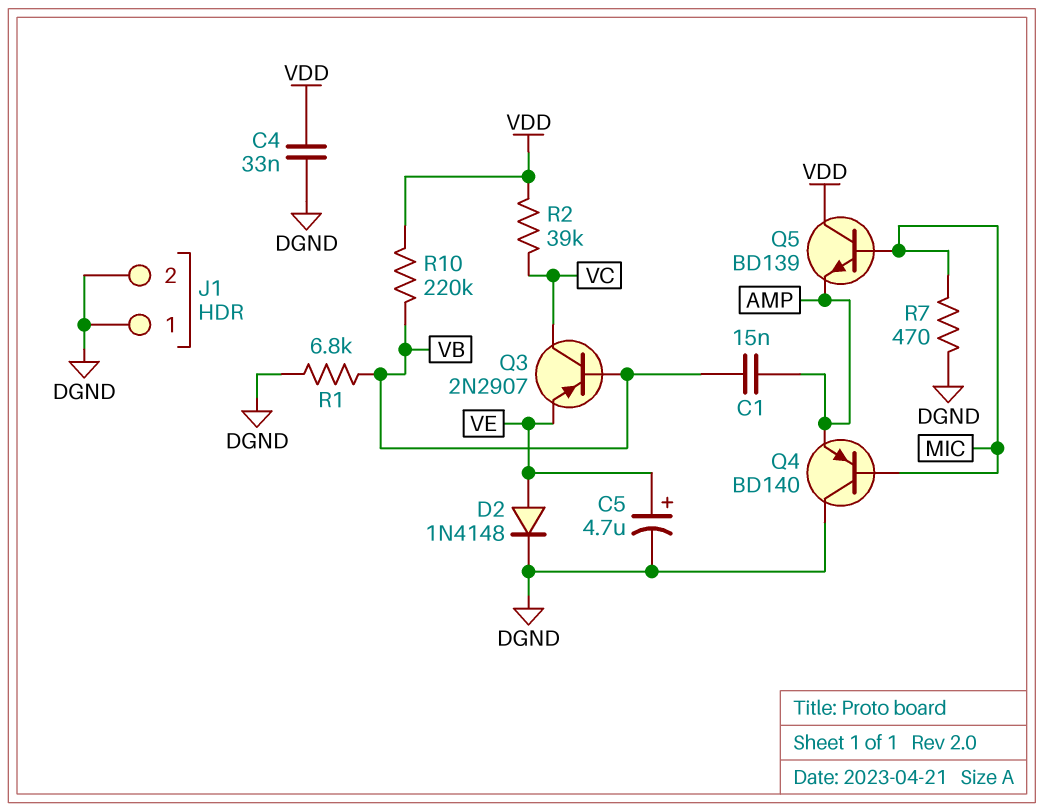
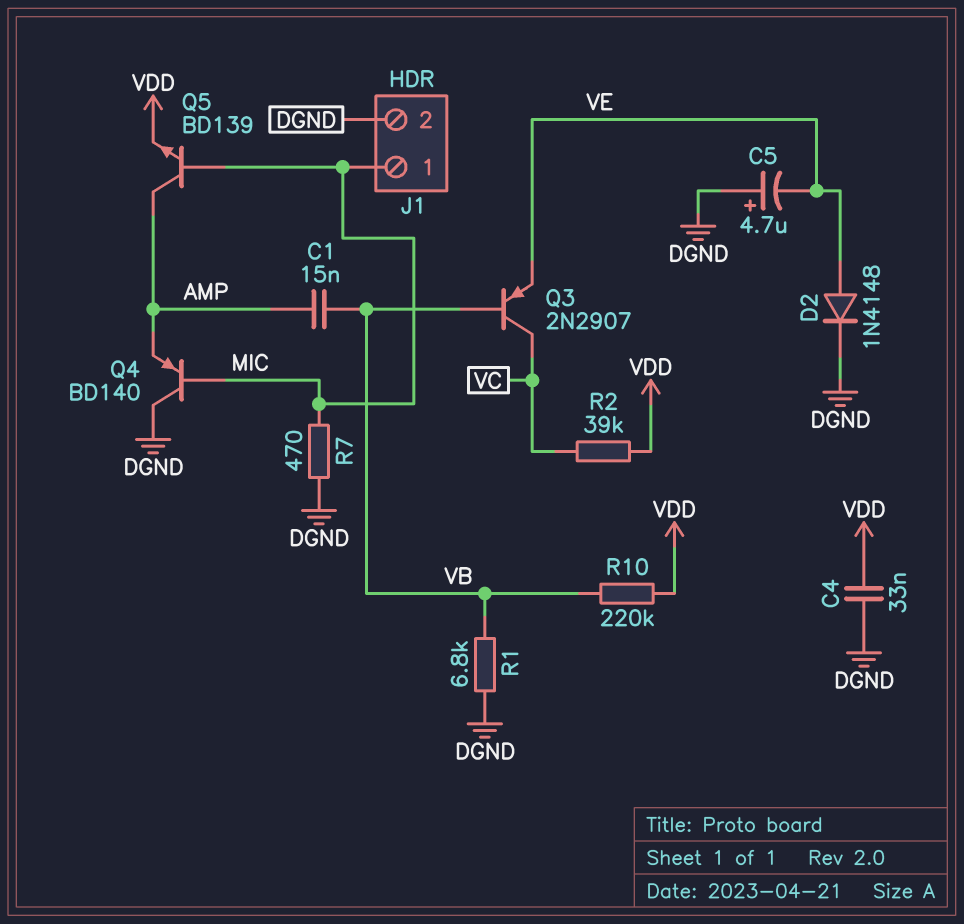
C5: 4.7uF (plus VE, minus DGND) -> 4.7uF (plus DGND, minus VE)
J1 pin 1: DGND -> MIC
Q5: NPN BD139 (B MIC, C VDD, E AMP) -> NPN BD139 (B MIC, C AMP, E VDD)

